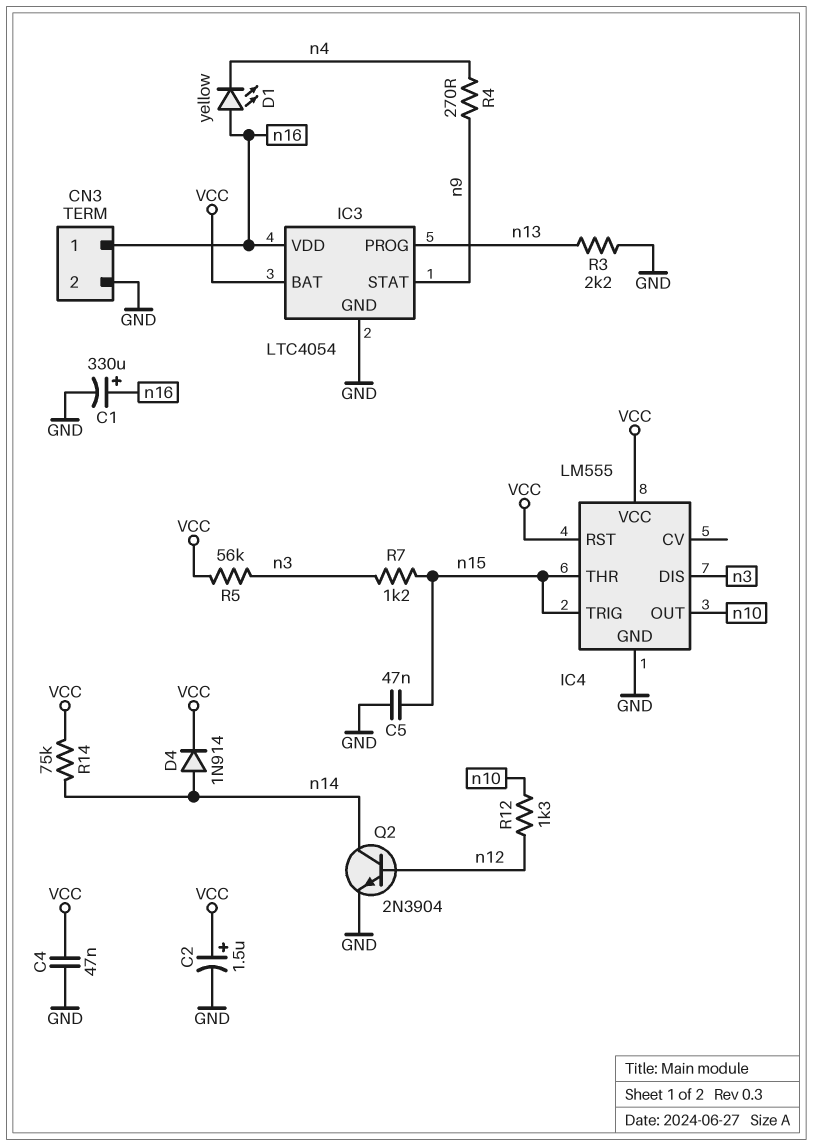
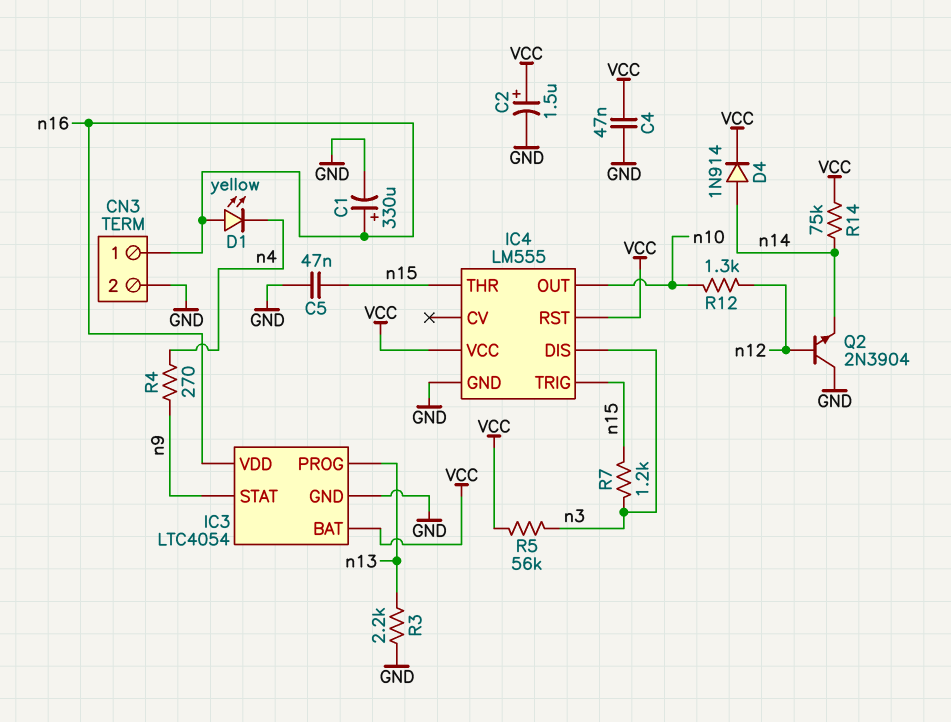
Q2: NPN 2N3904 (B n12, C n14, E GND) -> NPN 2N3904 (B n12, C GND, E n14)

